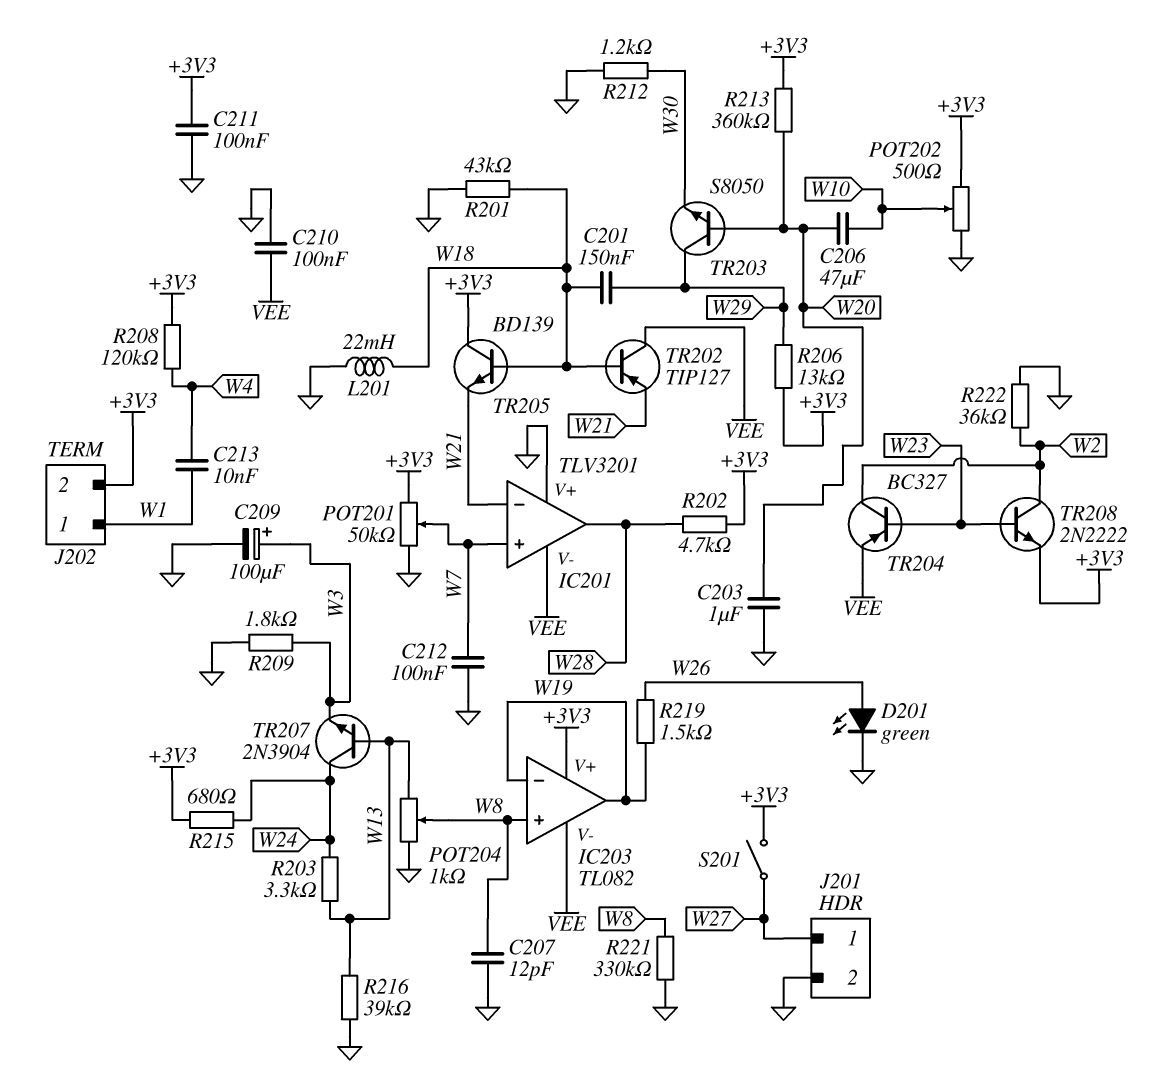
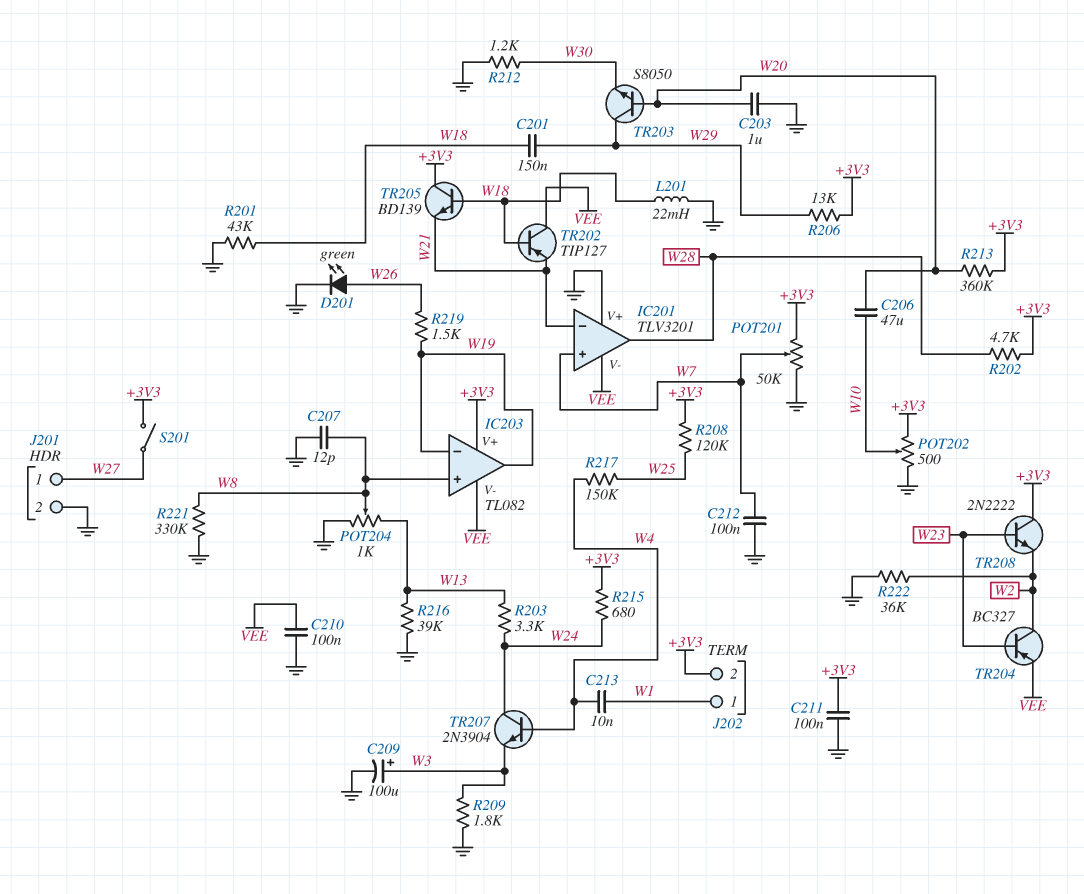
R208: 120k (+3V3, W4) -> 120k (+3V3, W25)
R217: none -> 150k (W4, W25)
TR207: NPN 2N3904 (B W13, C W24, E W3) -> NPN 2N3904 (B W4, C W24, E W3)
TR208: NPN 2N2222 (B W23, C W2, E +3V3) -> NPN 2N2222 (B W23, C +3V3, E W2)

